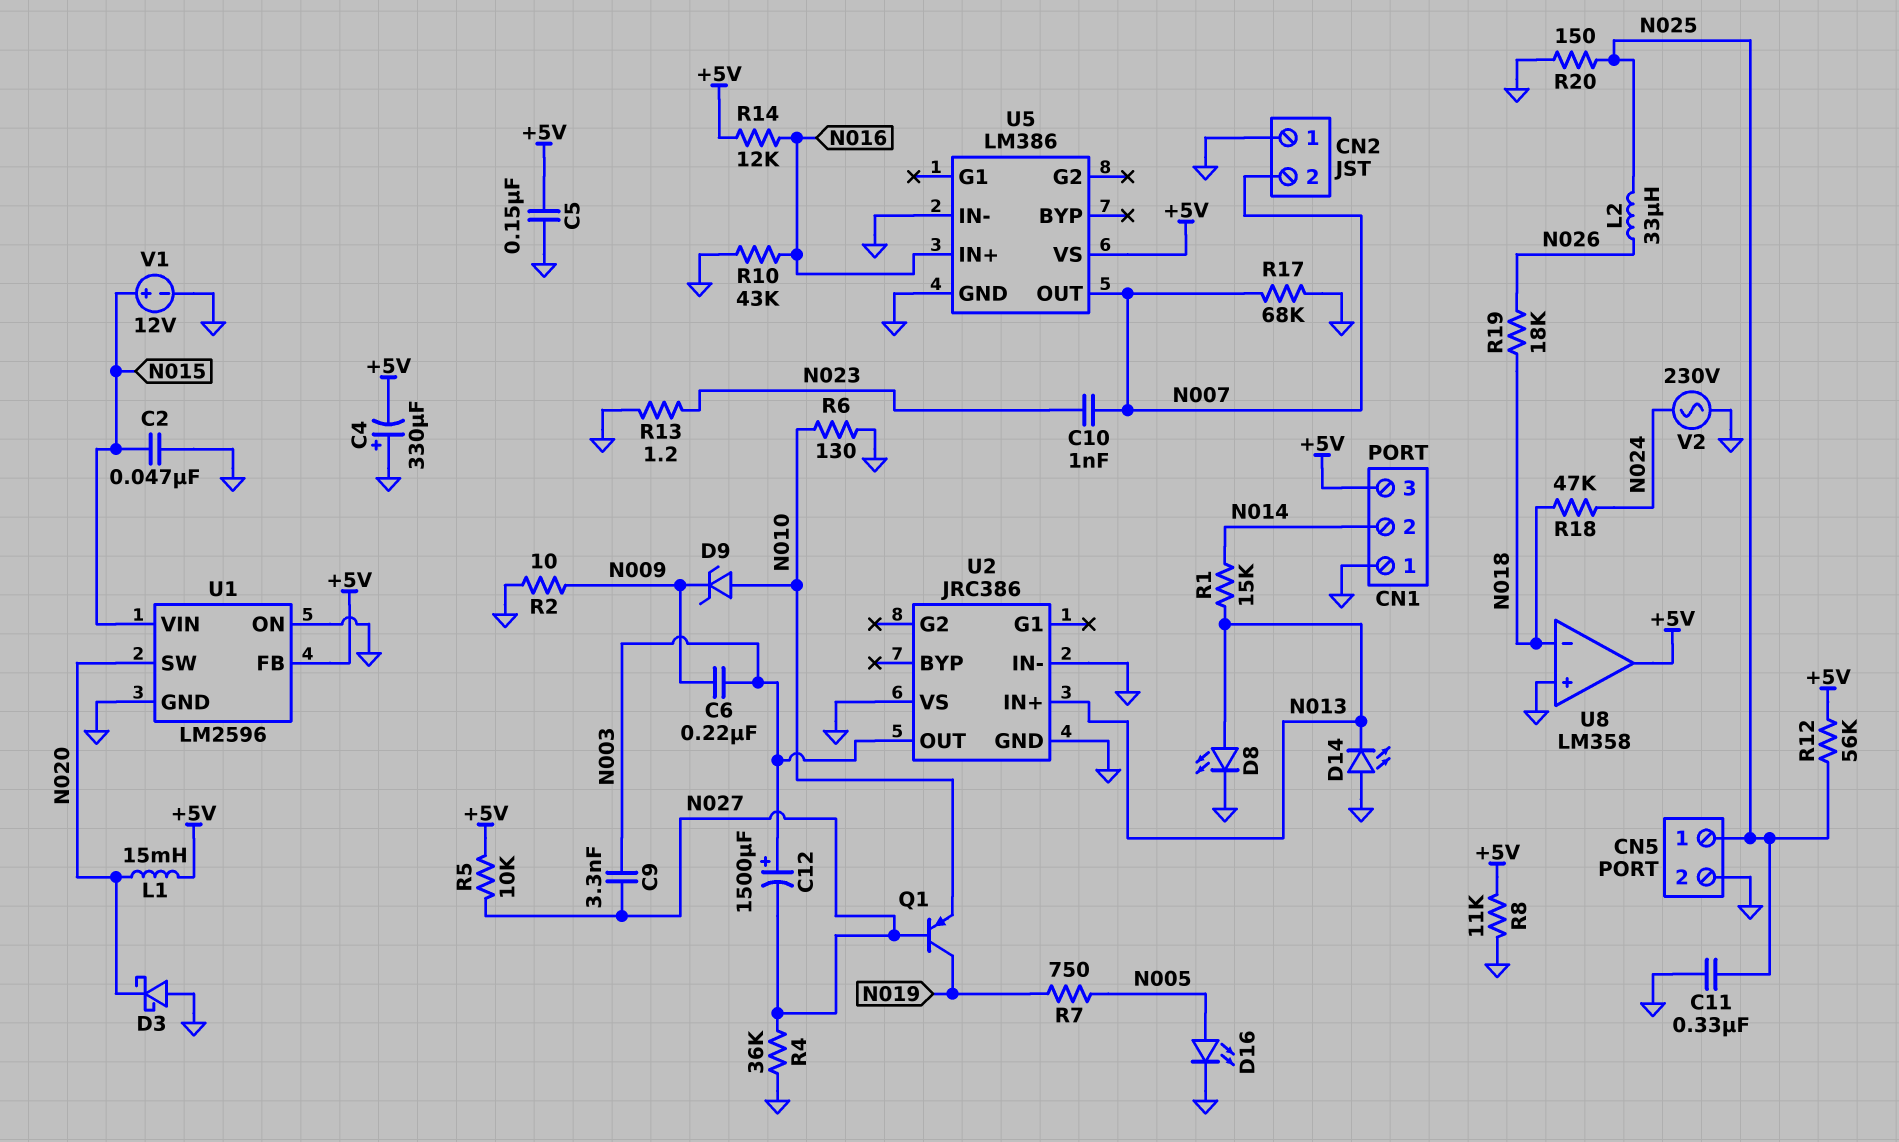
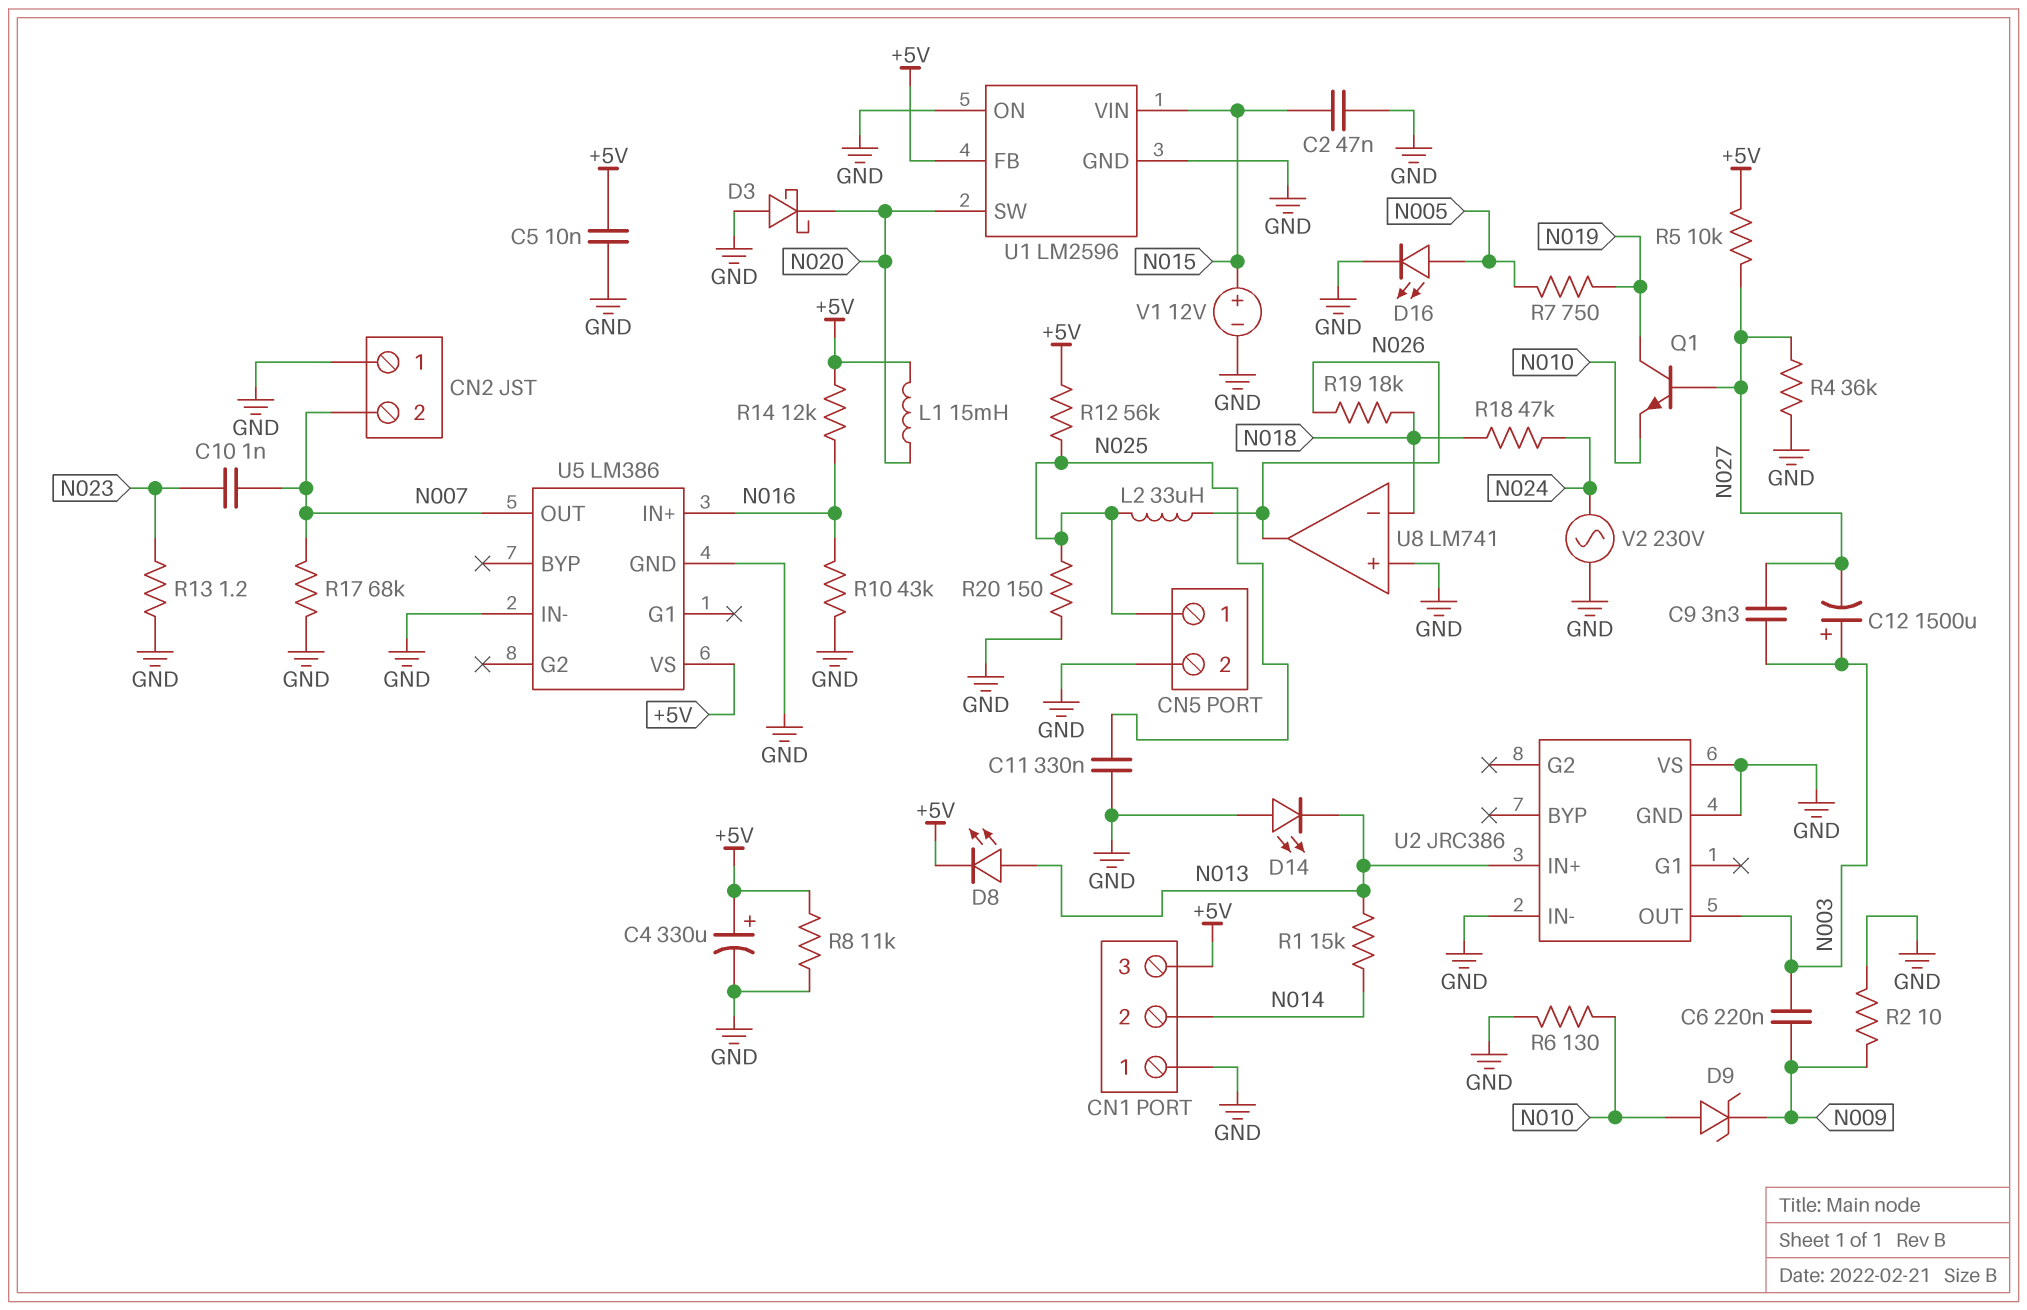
C4: 330uF (plus GND, minus +5V) -> 330uF (plus +5V, minus GND)
C5: 150nF (+5V, GND) -> 10nF (+5V, GND)
D8: LED (A N013, K GND) -> LED (A N013, K +5V)
Q1: PNP (B N027, C N019, E N010) -> NPN (B N027, C N019, E N010)
U8: LM358 -> LM741
U8 pin out: +5V -> N026

